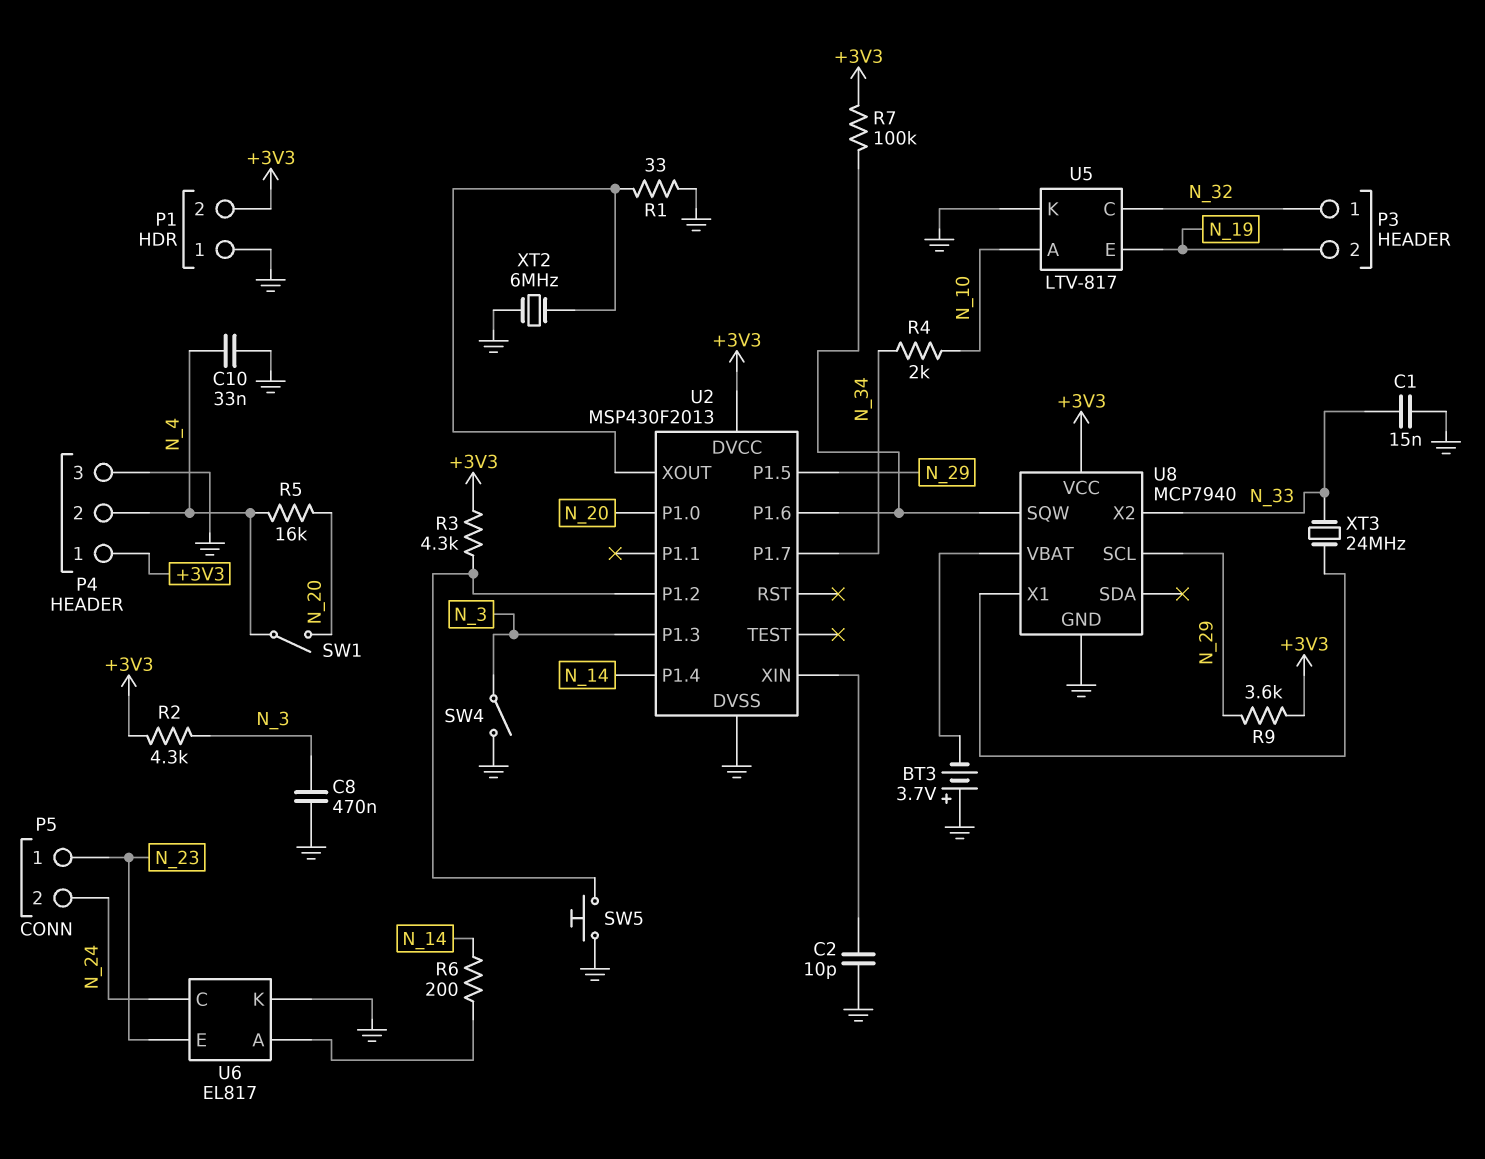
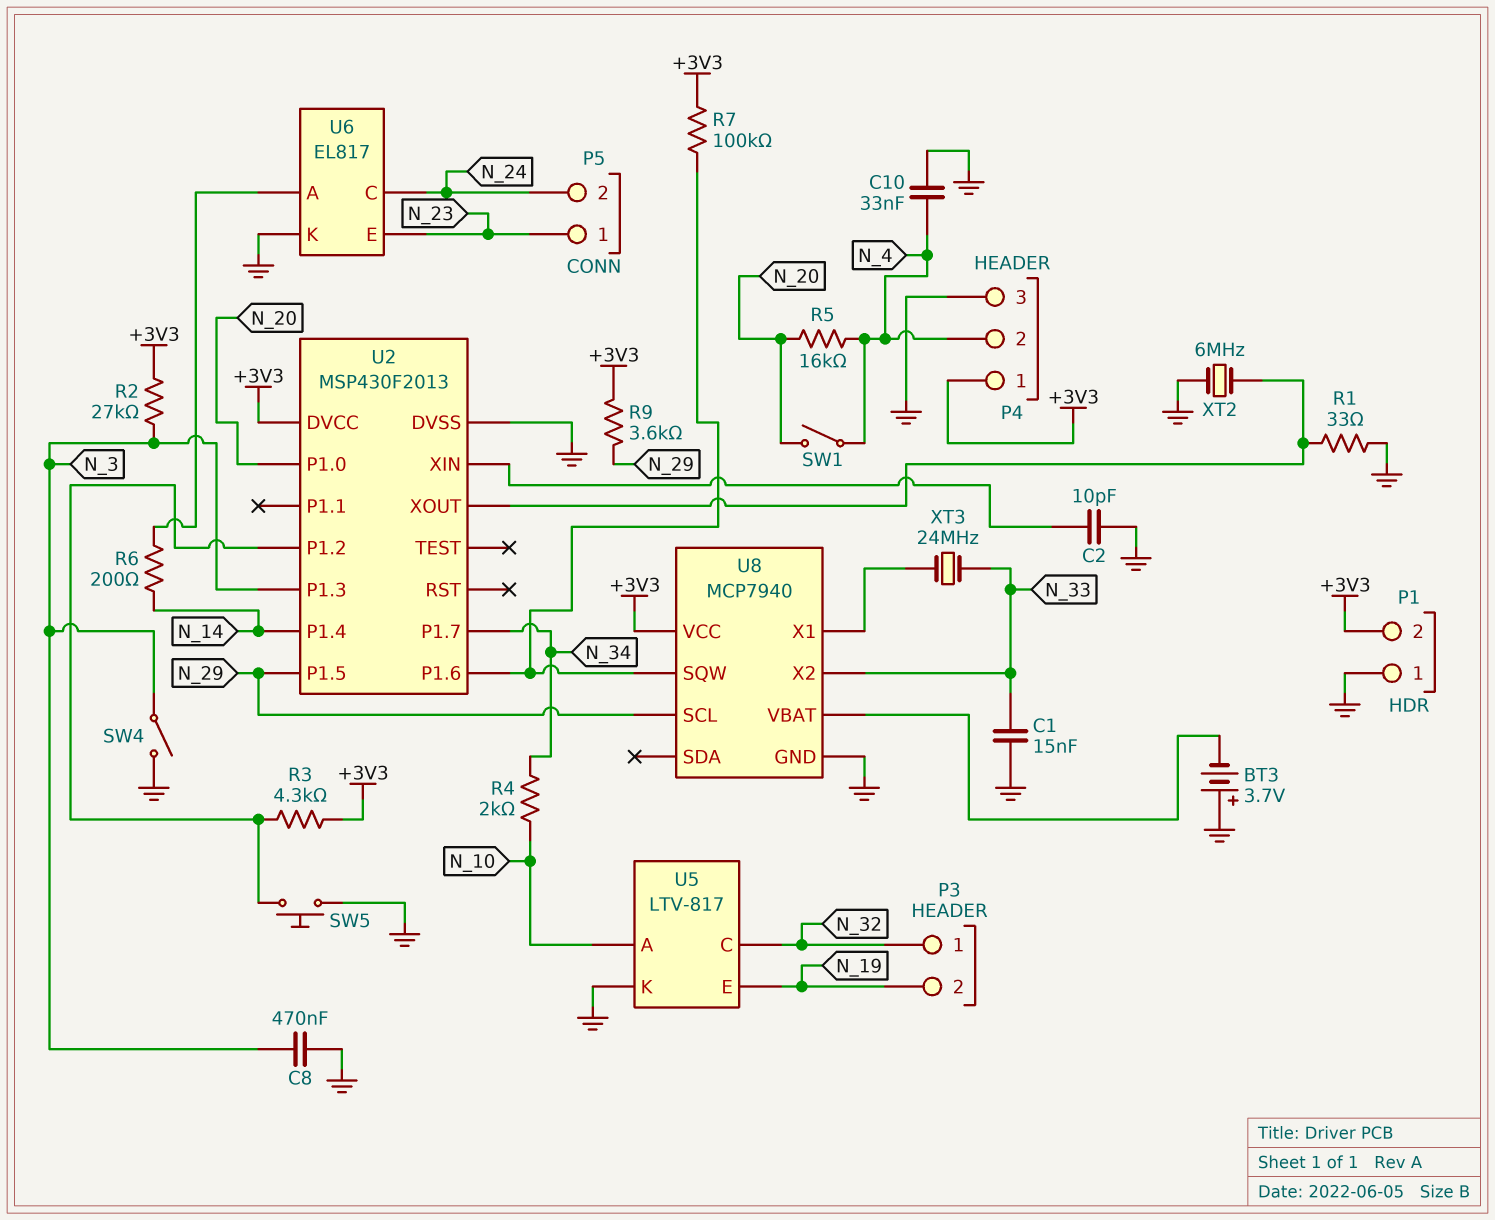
R2: 4.3k (+3V3, N_3) -> 27k (+3V3, N_3)

